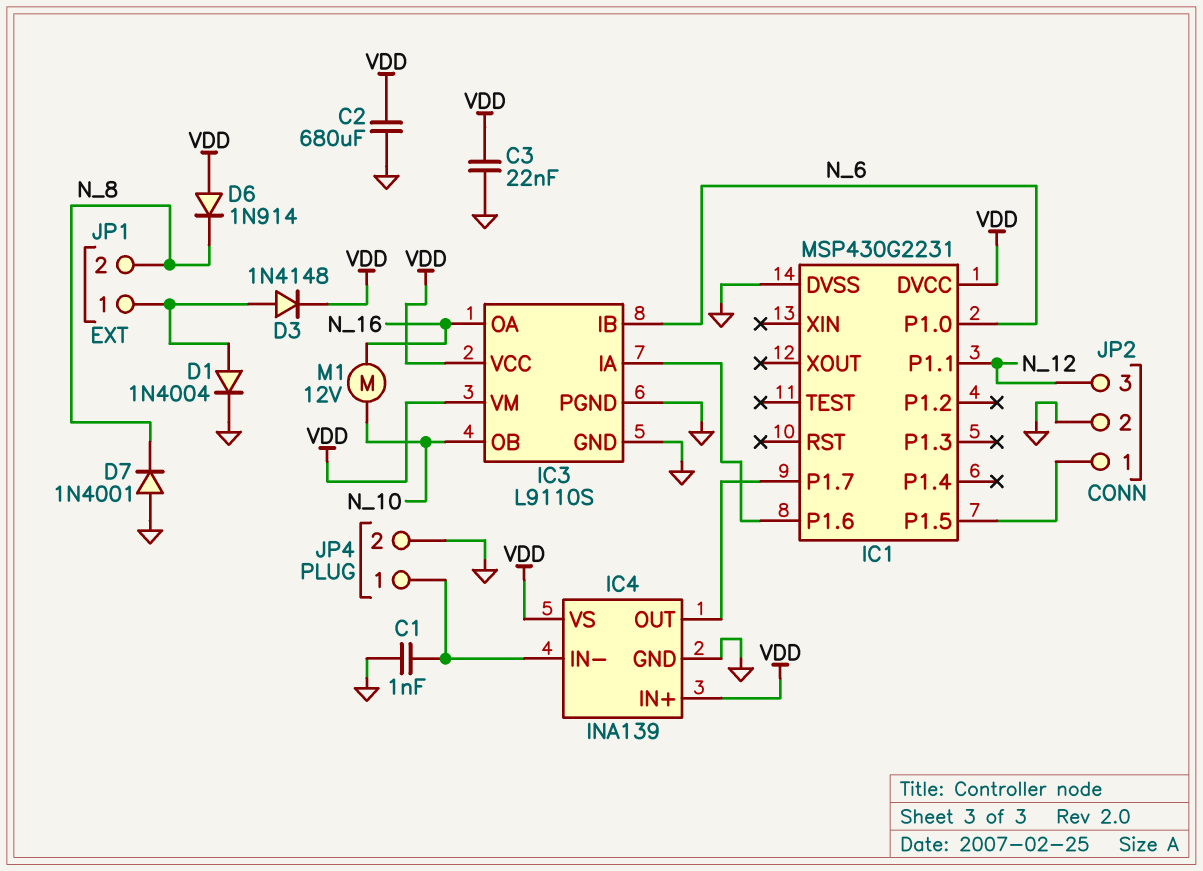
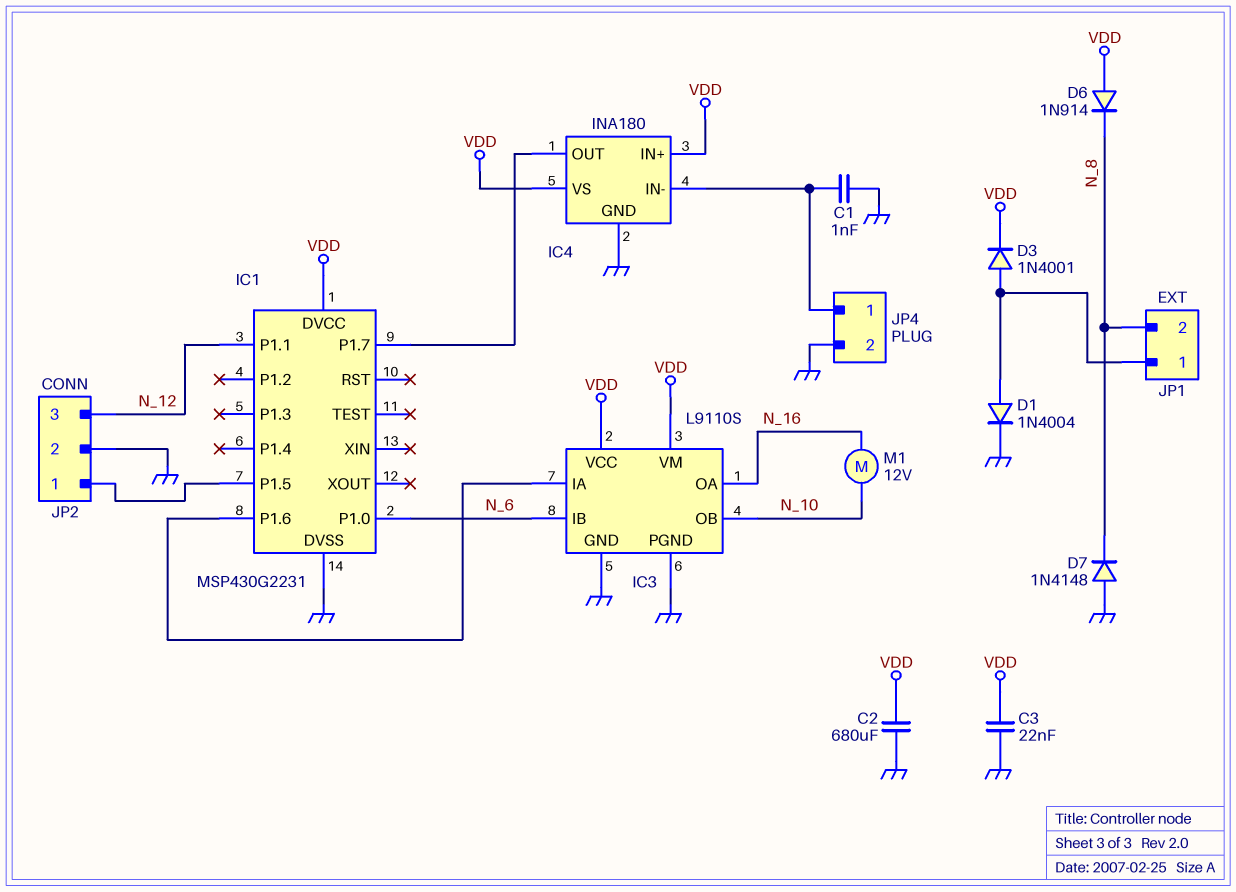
D3: diode 1N4148 (A JP1/1, K VDD) -> diode 1N4001 (A JP1/1, K VDD)
D7: diode 1N4001 (A GND, K N_8) -> diode 1N4148 (A GND, K N_8)
IC4: INA139 -> INA180

